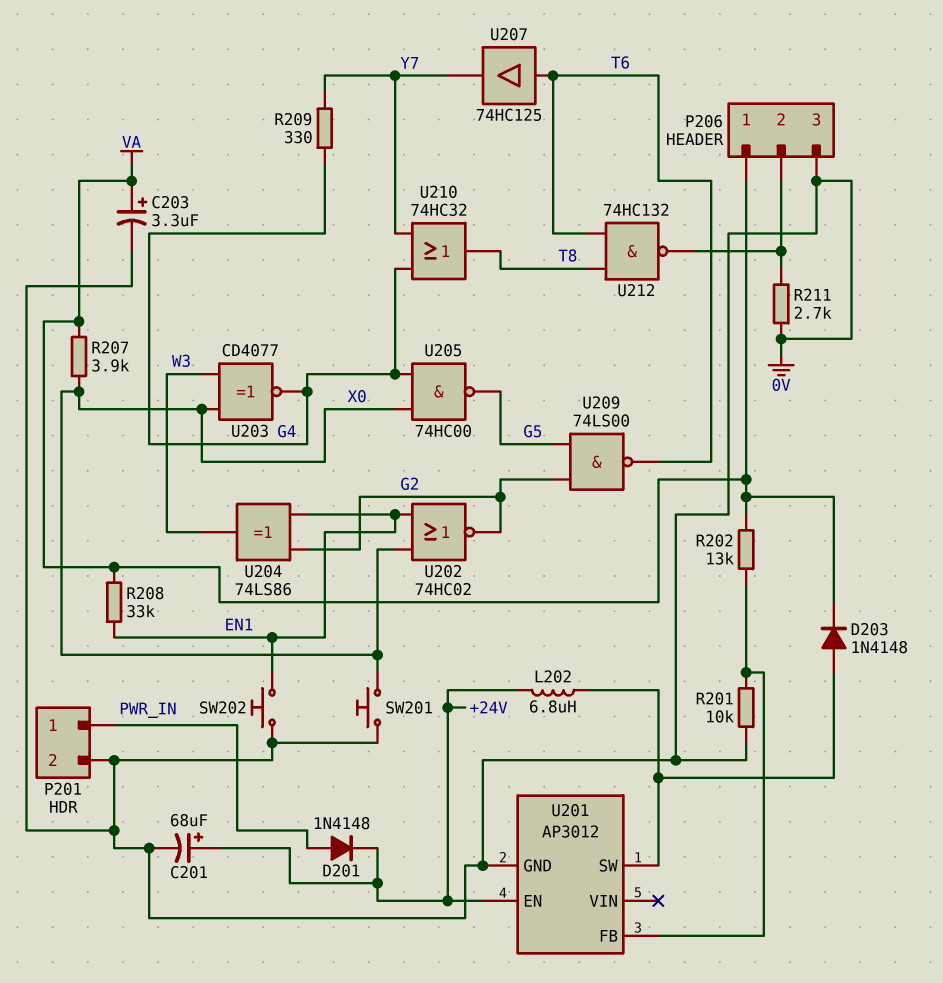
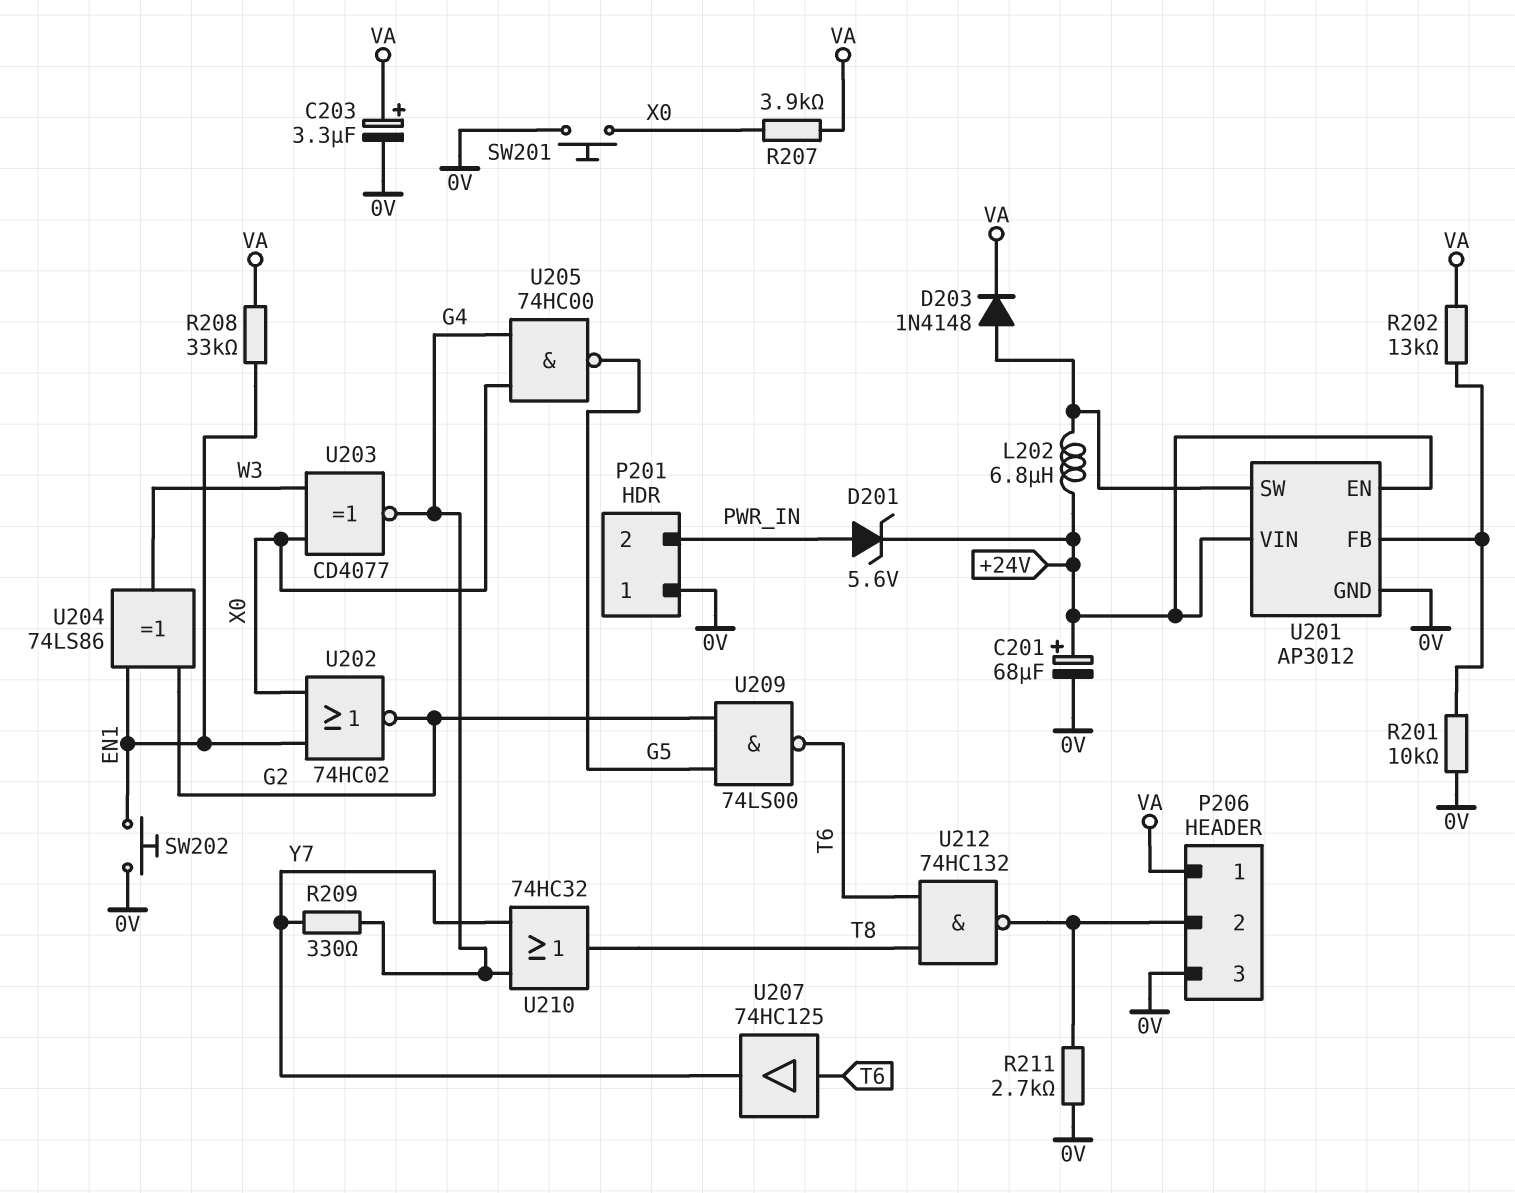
D201: diode 1N4148 (A PWR_IN, K +24V) -> zener 5.6V (A PWR_IN, K +24V)
P201 pin 1: PWR_IN -> 0V
P201 pin 2: 0V -> PWR_IN
U201 pin VIN: none -> +24V

